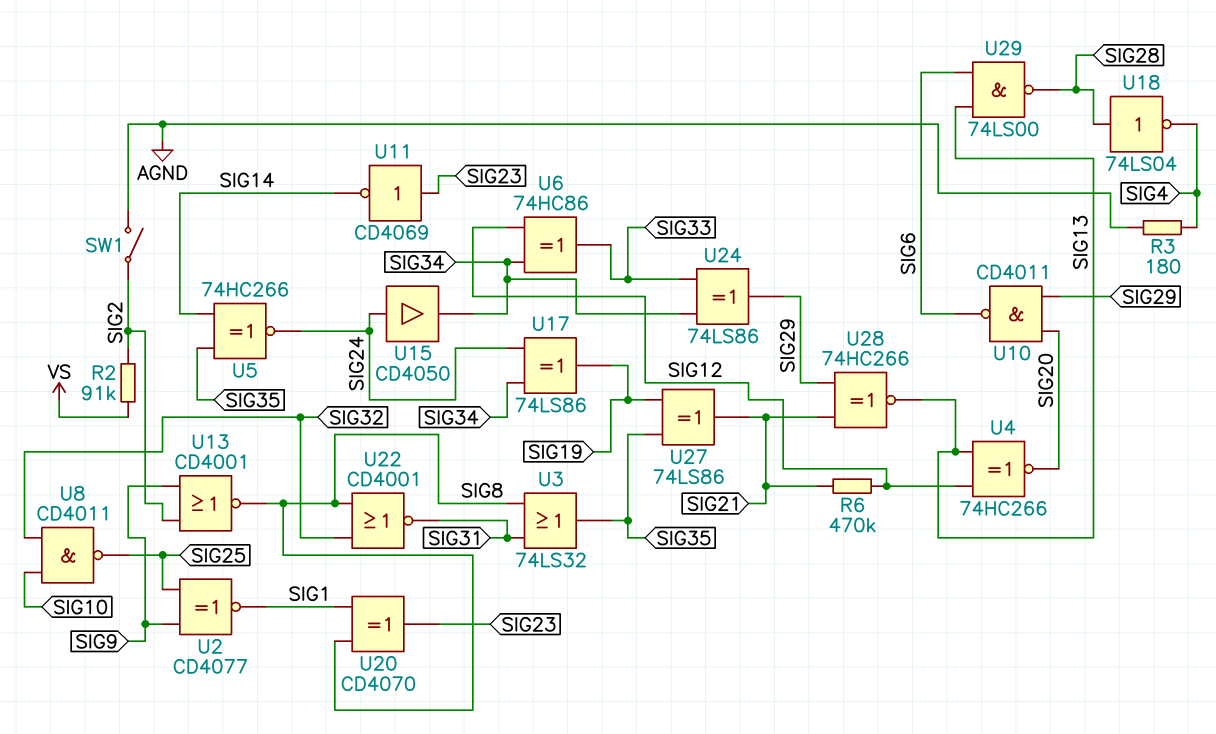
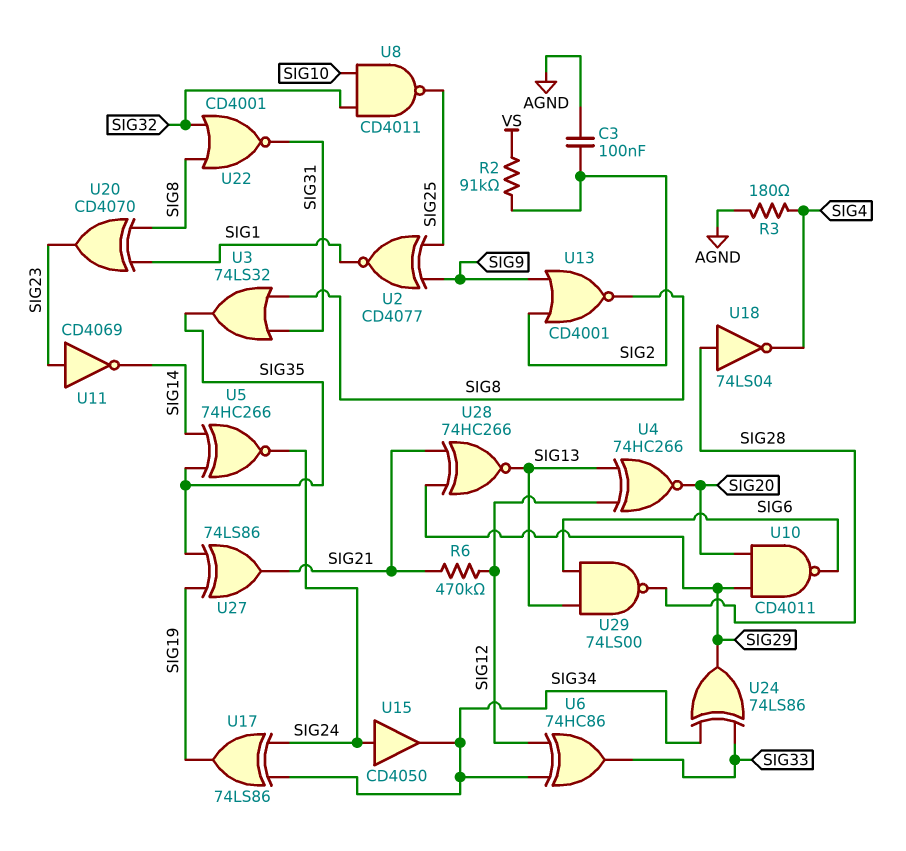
C3: none -> 100nF (AGND, SIG2)
SW1: switch (AGND, SIG2) -> none

